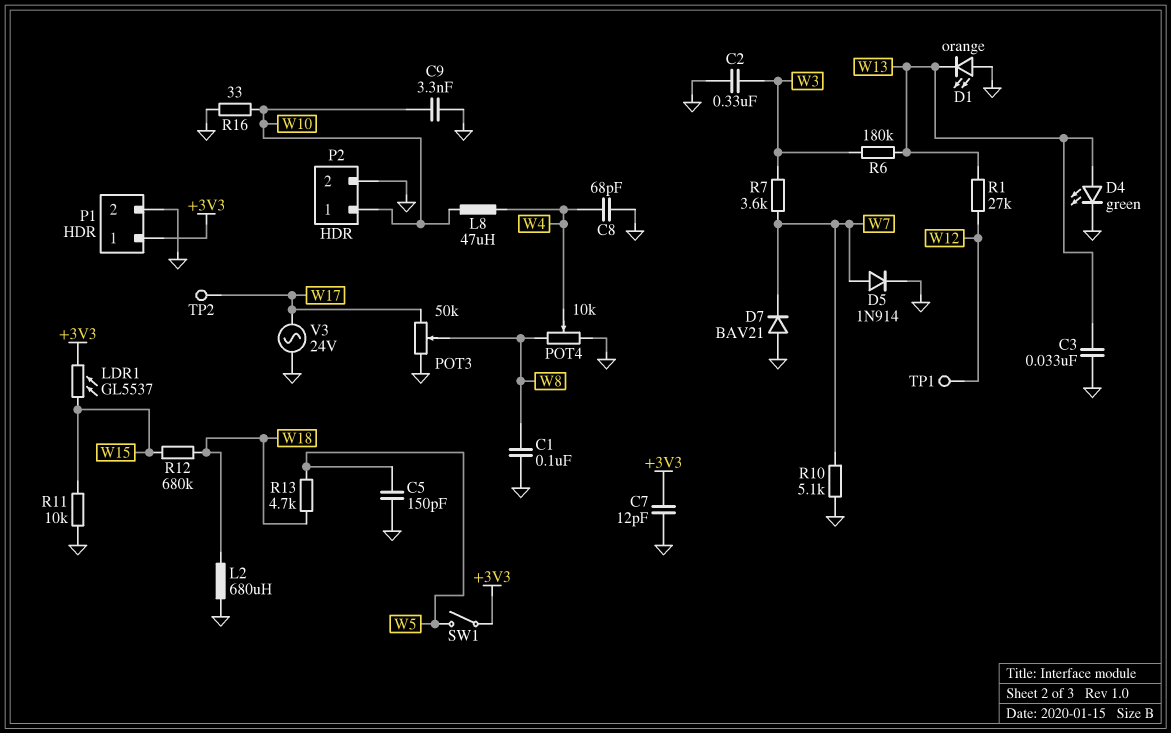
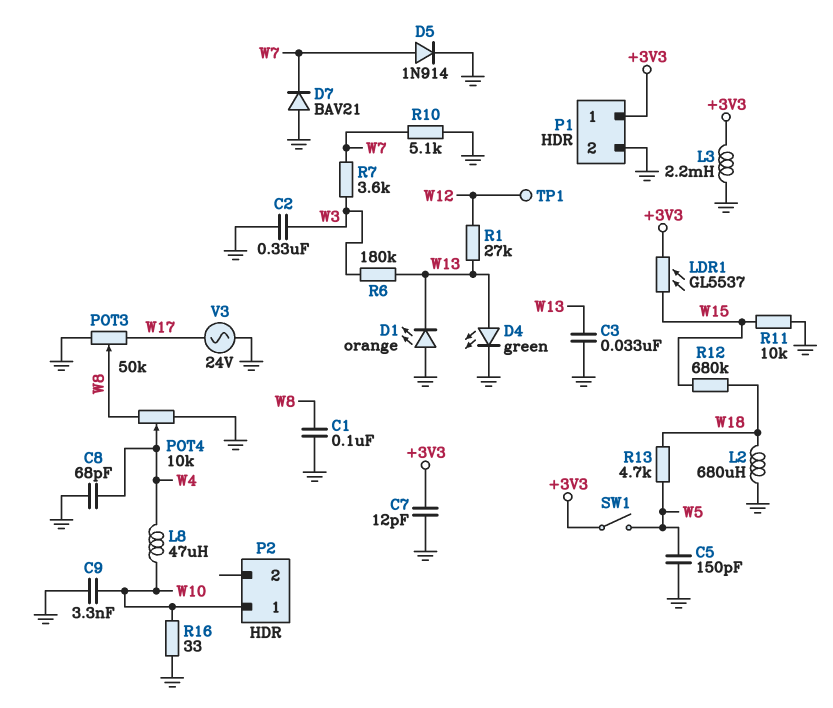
L3: none -> 2.2mH (+3V3, GND)
P2 pin 2: GND -> none
TP2: test point (W17) -> none

